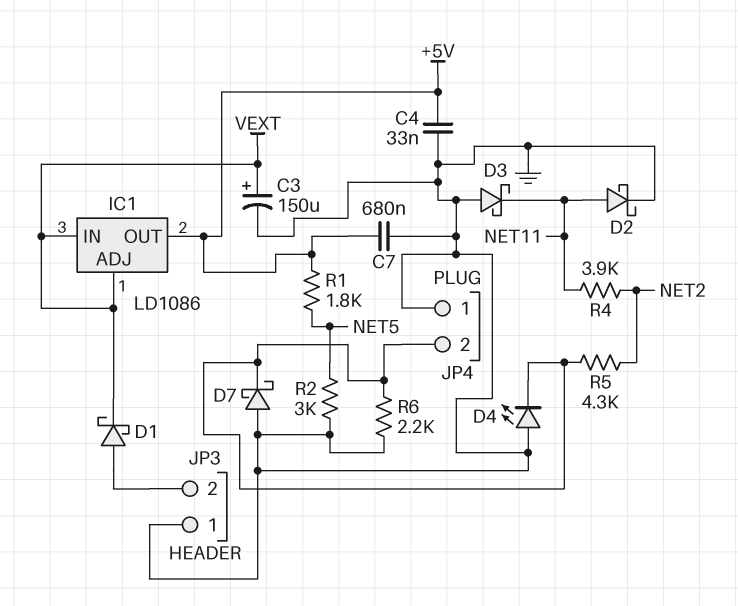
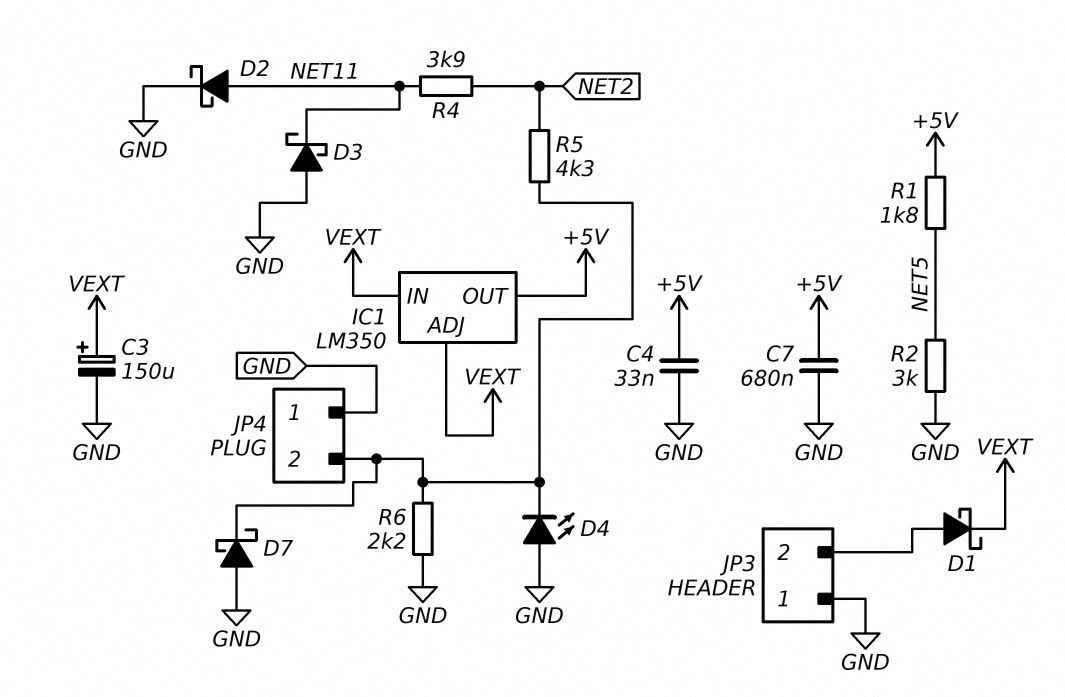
IC1: LD1086 -> LM350

